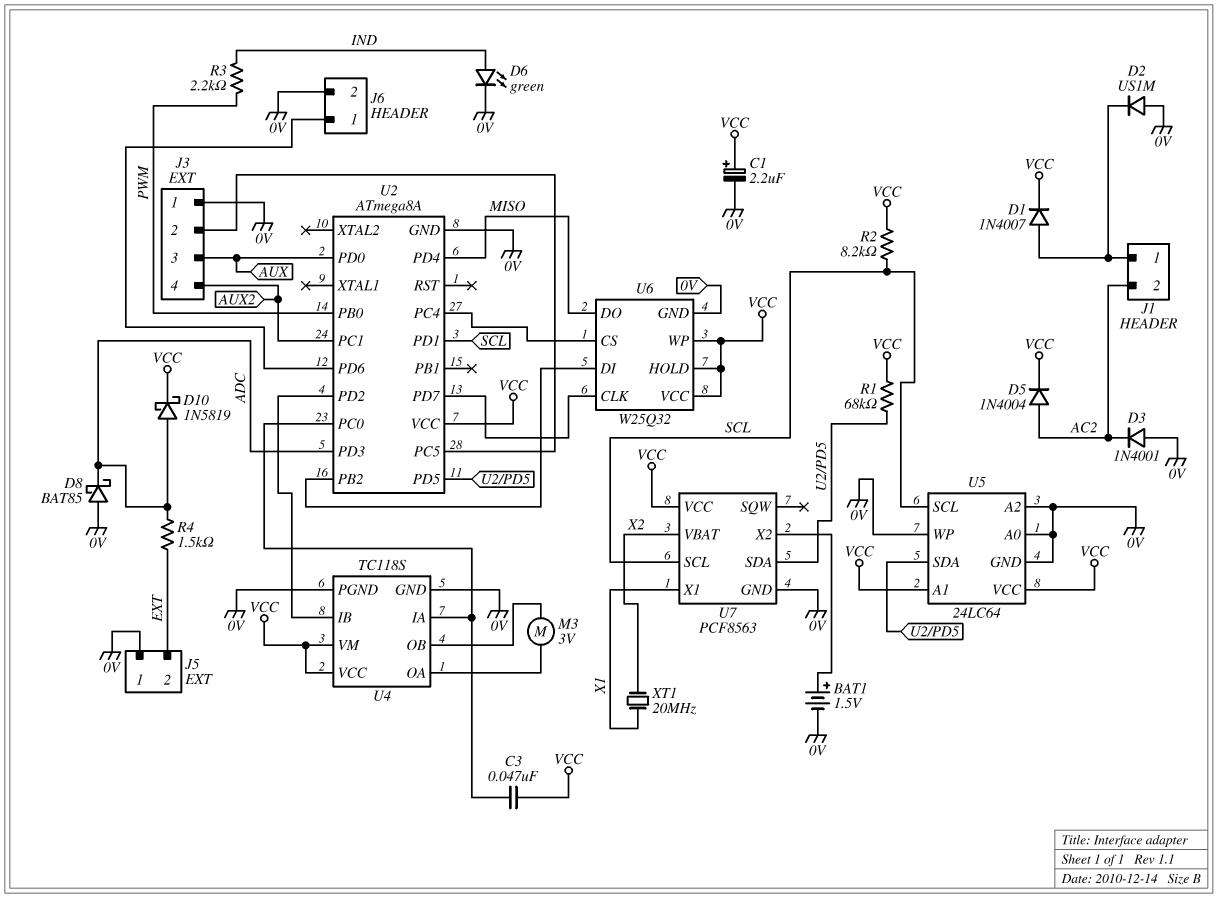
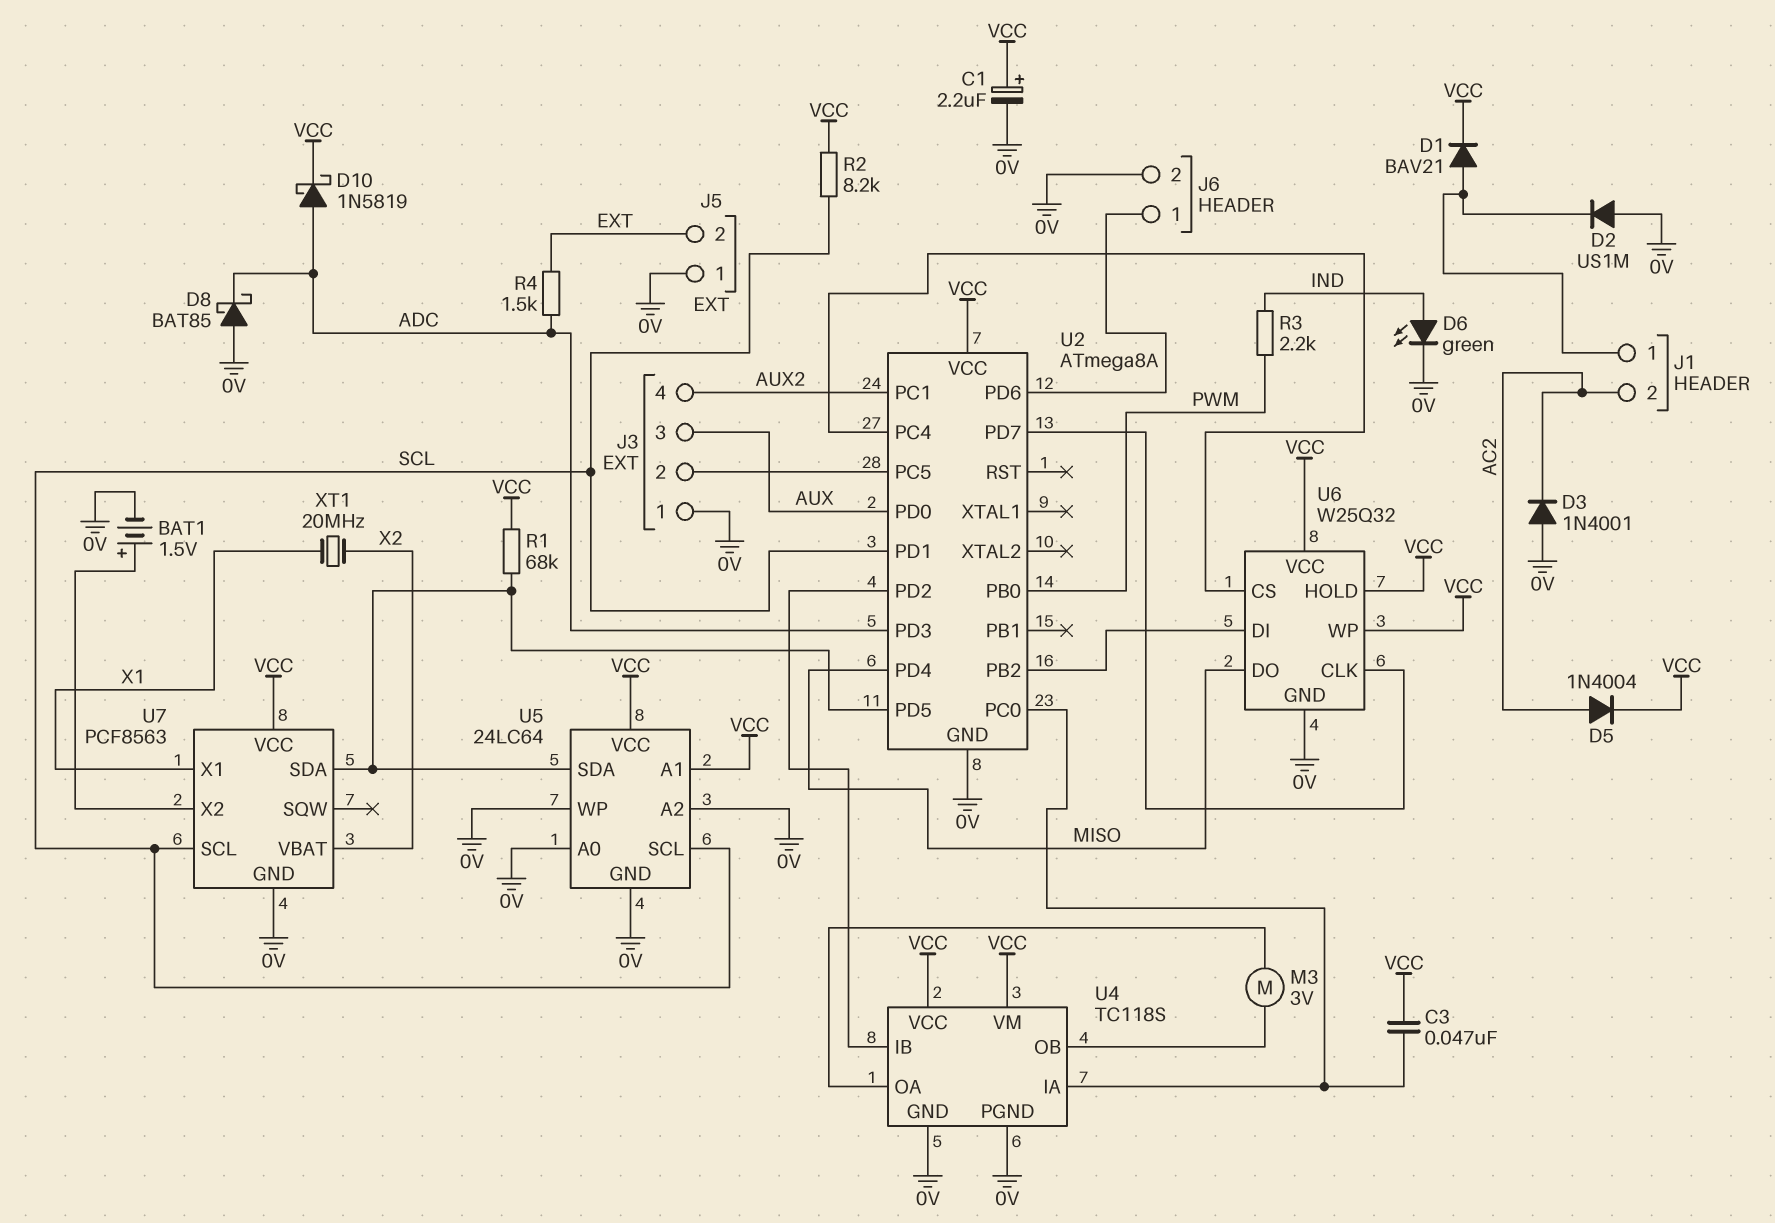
D1: diode 1N4007 (A J1/1, K VCC) -> diode BAV21 (A J1/1, K VCC)

